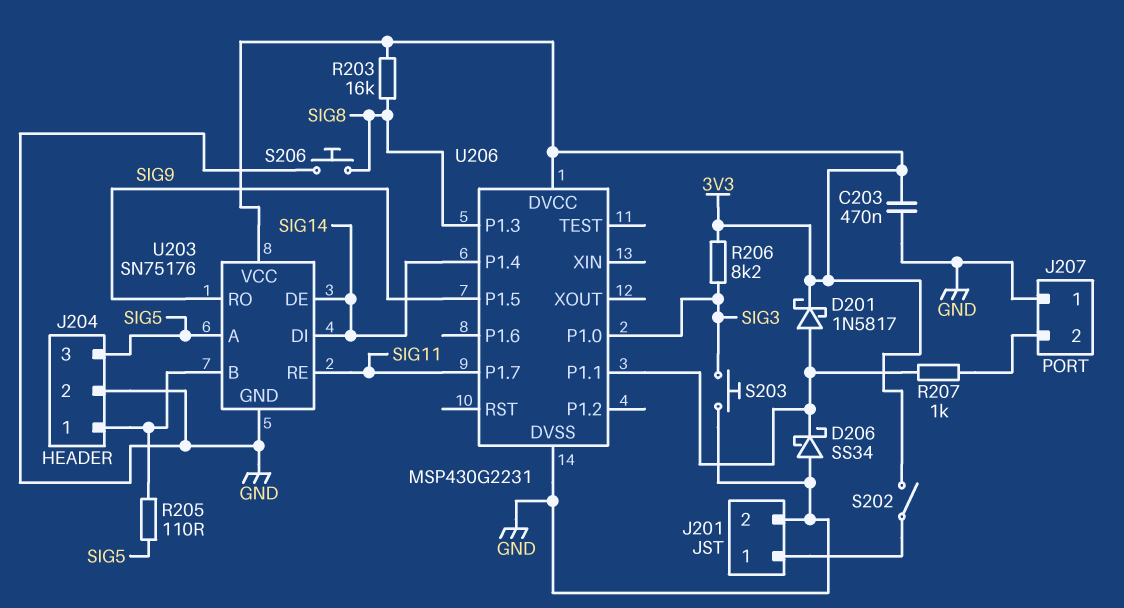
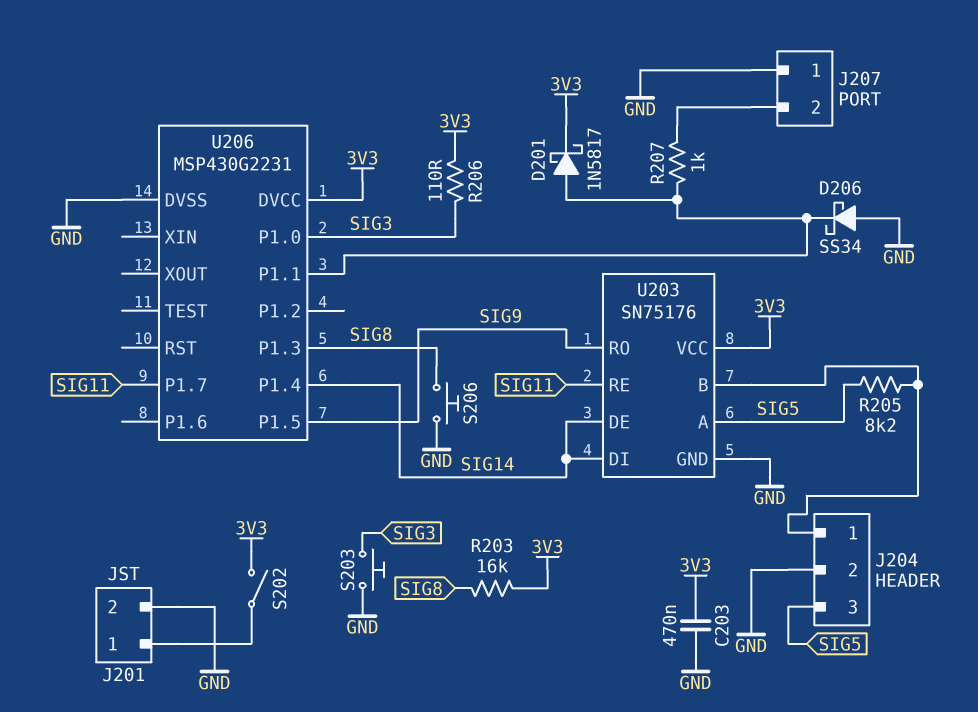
R205: 110 (J204/1, SIG5) -> 8.2k (J204/1, SIG5)
R206: 8.2k (3V3, SIG3) -> 110 (3V3, SIG3)

